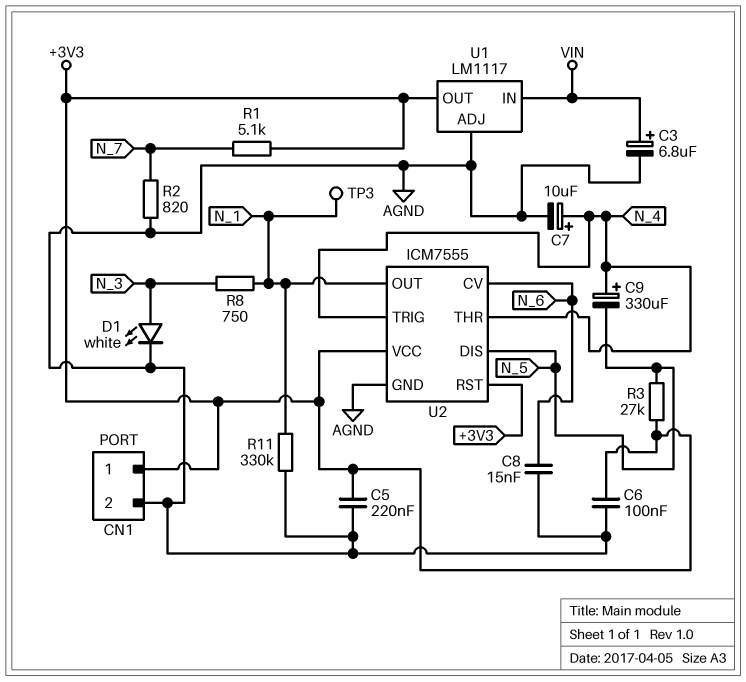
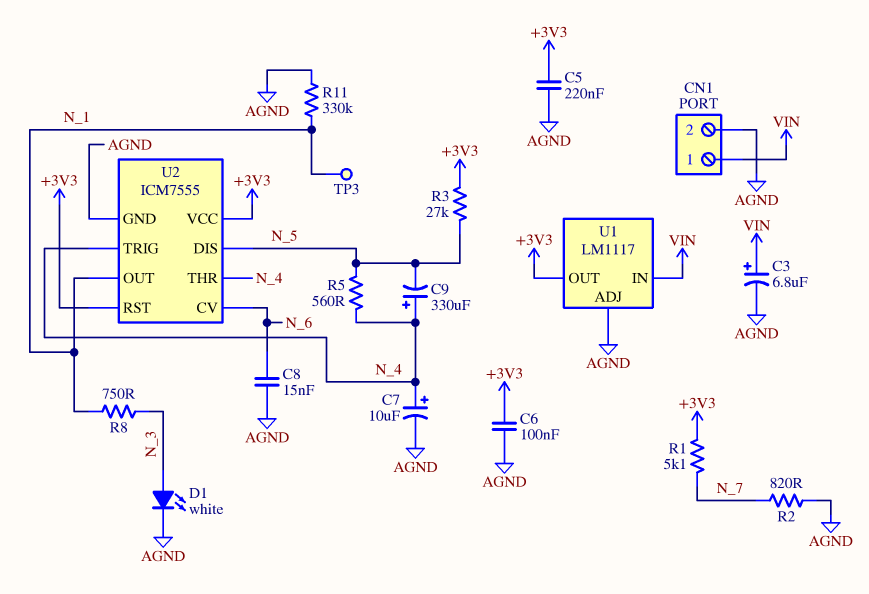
CN1 pin 1: +3V3 -> VIN
R5: none -> 560 (N_4, N_5)

